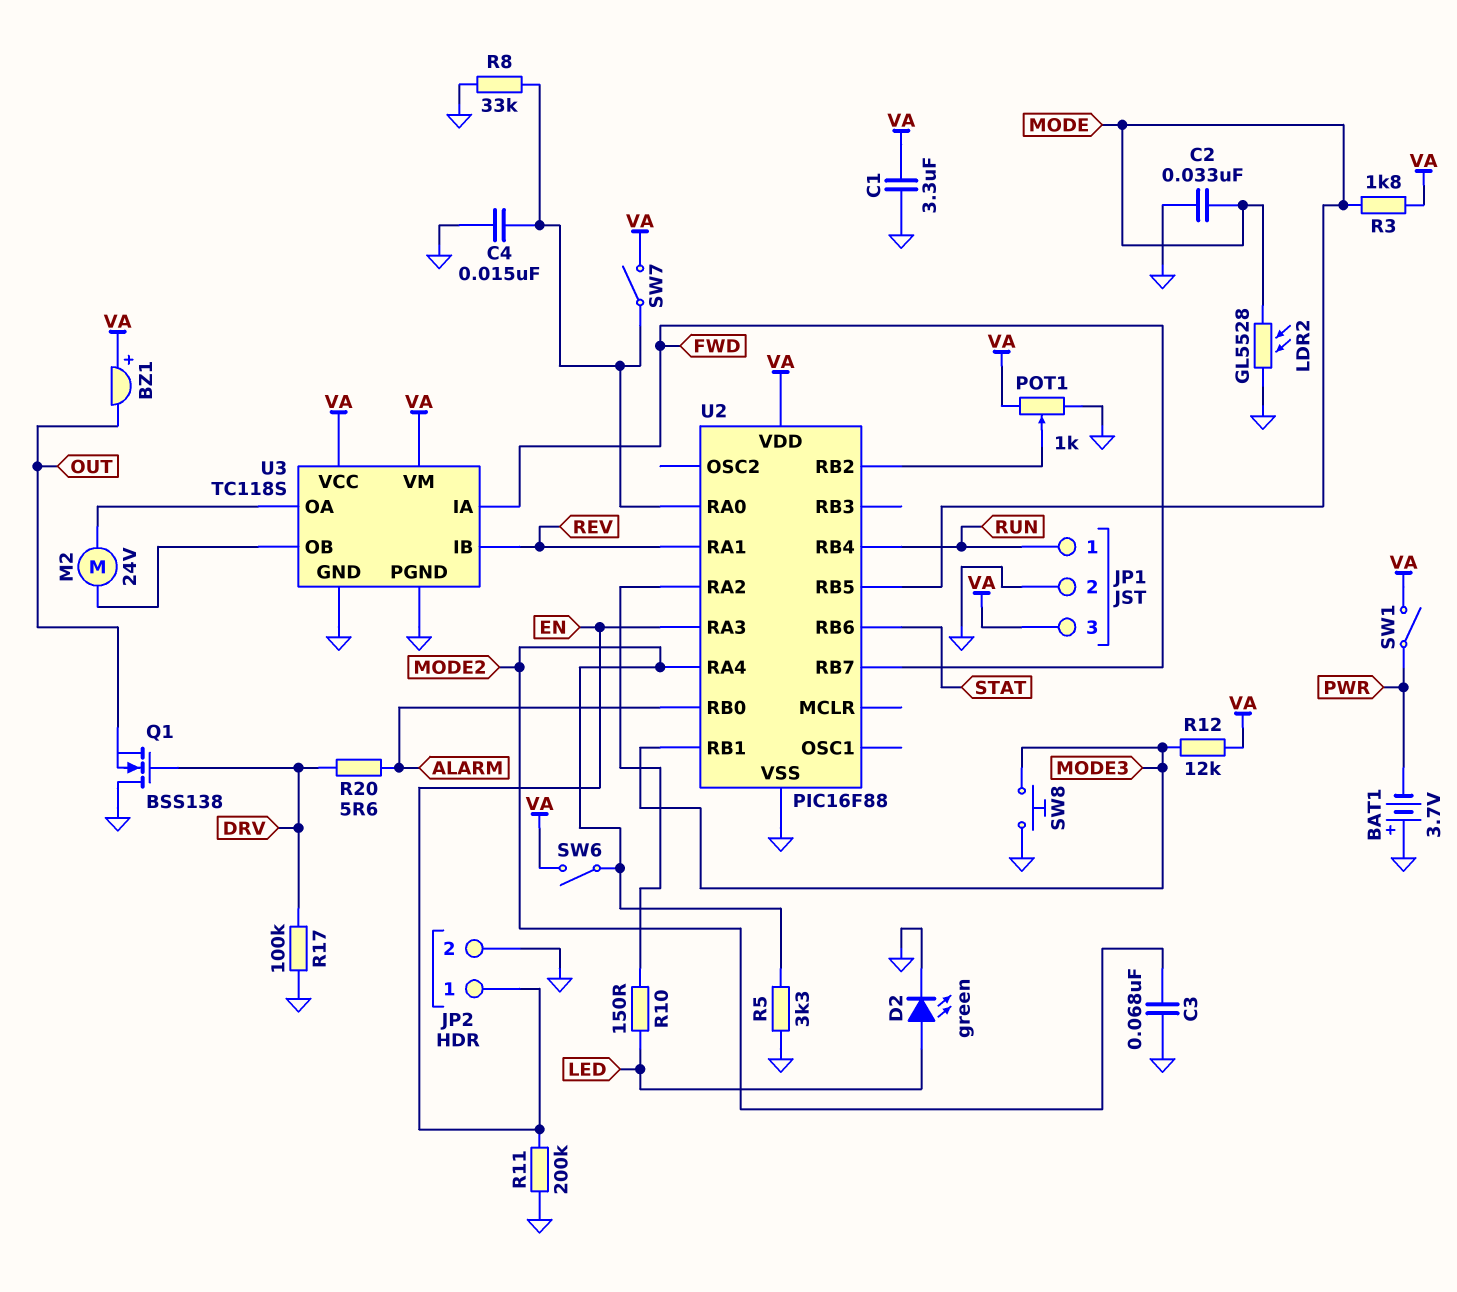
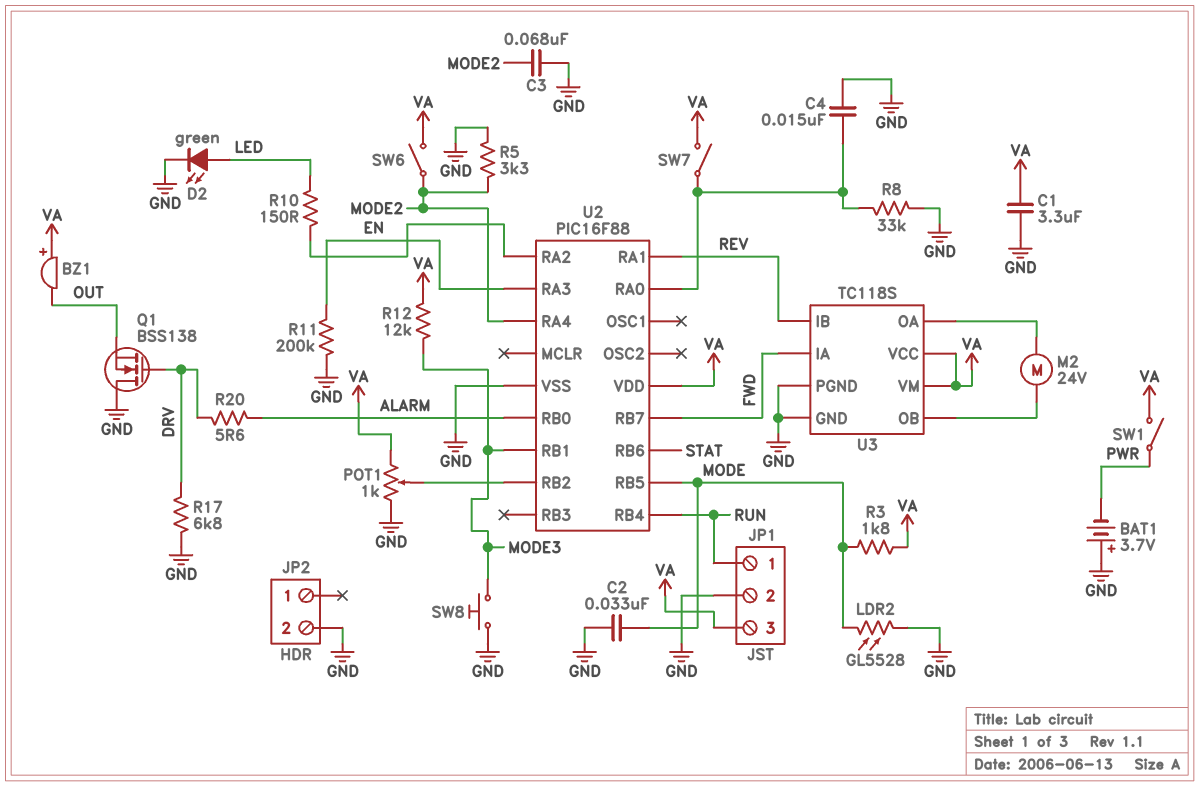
JP2 pin 1: EN -> none
R17: 100k (DRV, GND) -> 6.8k (DRV, GND)

